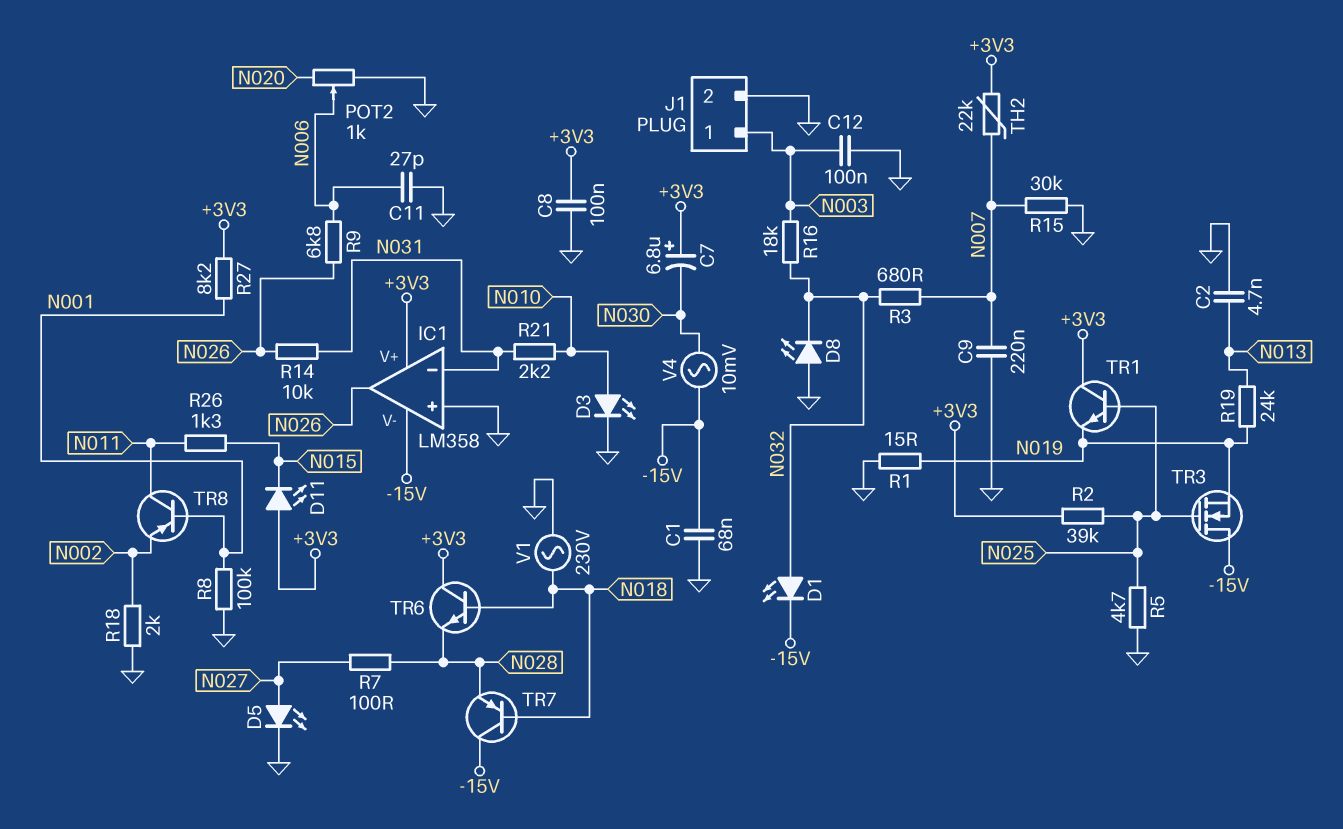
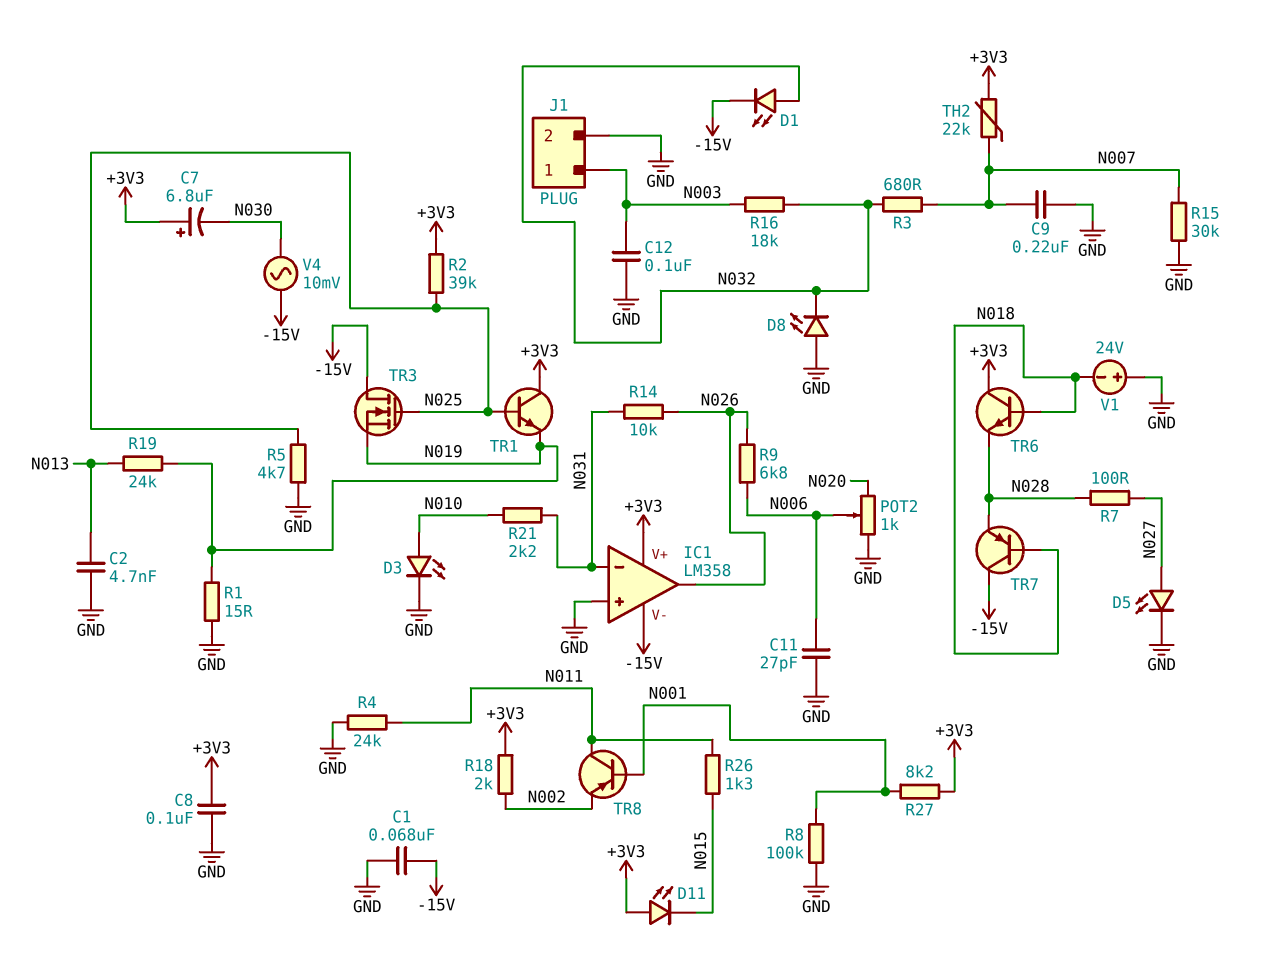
R4: none -> 24k (GND, N011)
R18: 2k (GND, N002) -> 2k (+3V3, N002)
V1: AC 230V (GND, N018) -> 24V (plus GND, minus N018)

